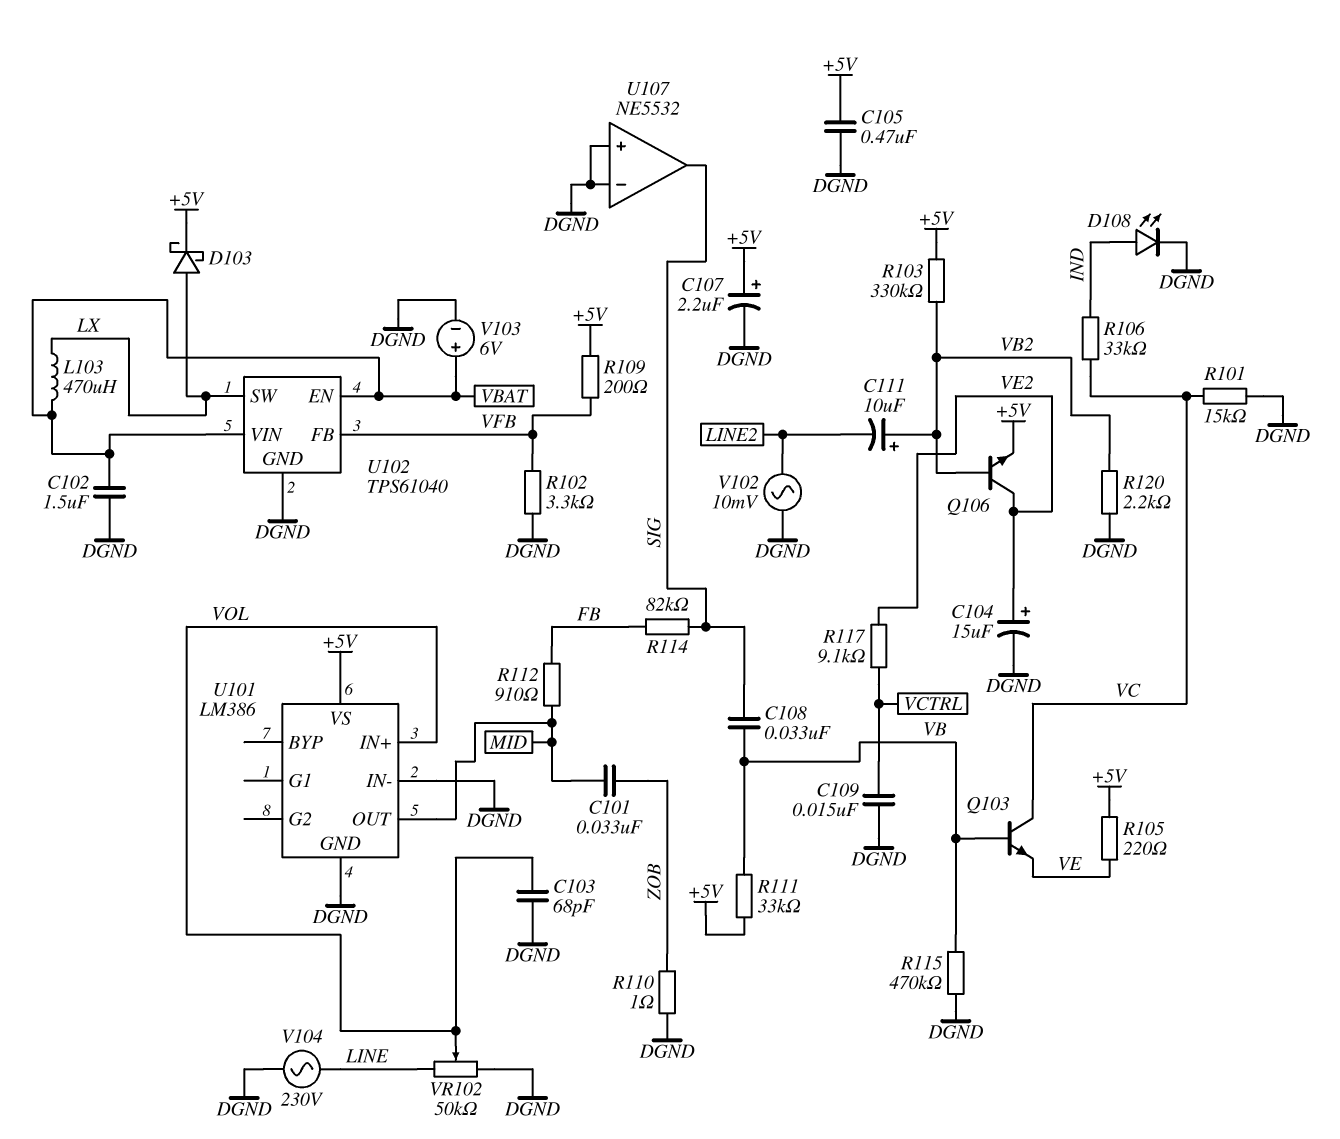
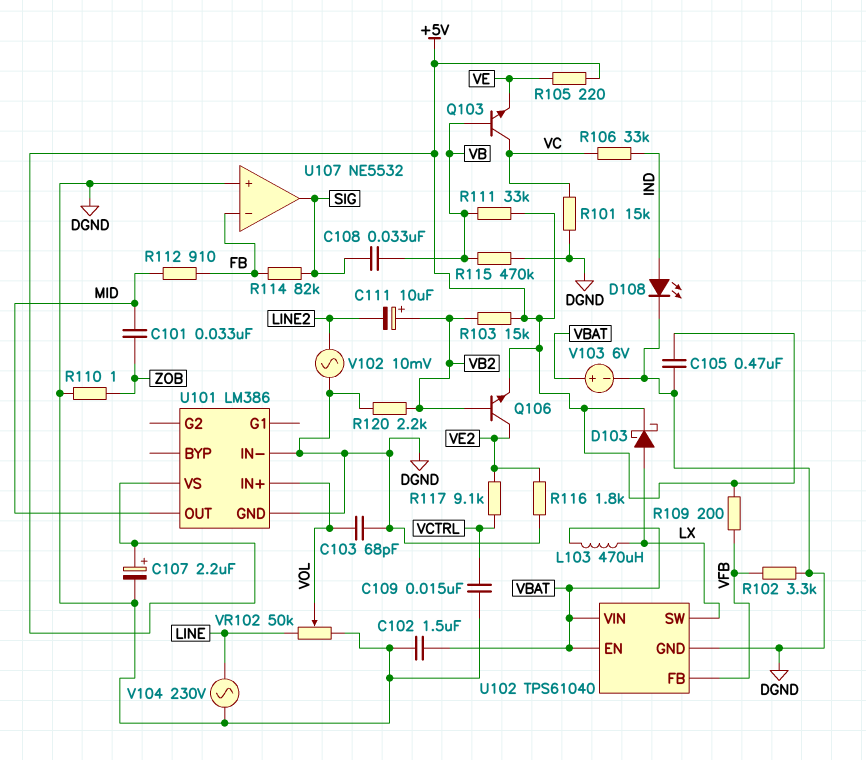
C104: 15uF (plus VE2, minus DGND) -> none
R103: 330k (+5V, VB2) -> 15k (+5V, VB2)
R116: none -> 1.8k (DGND, VE2)
U107 pin in-: DGND -> FB

